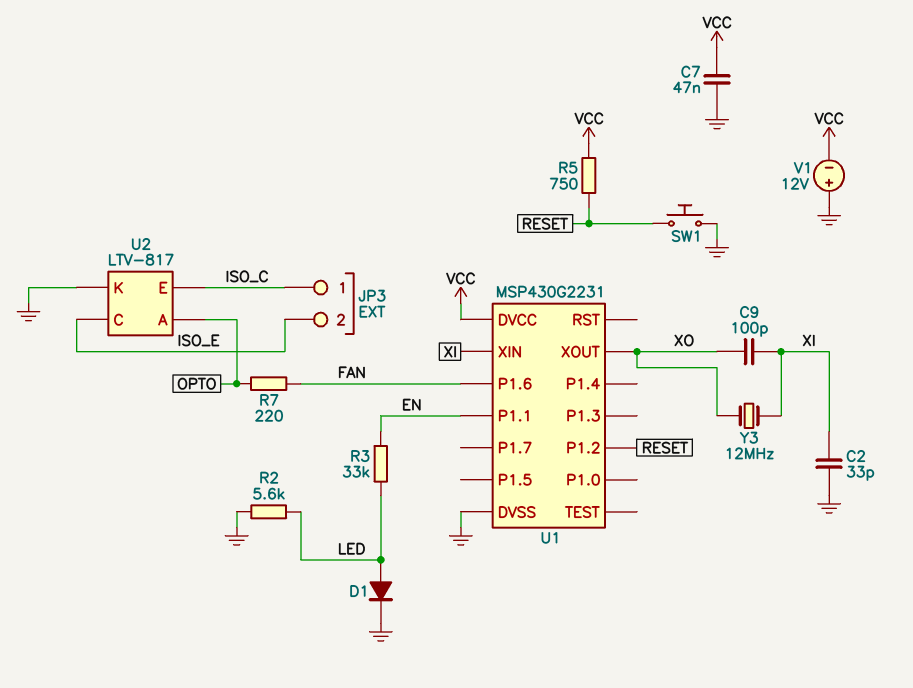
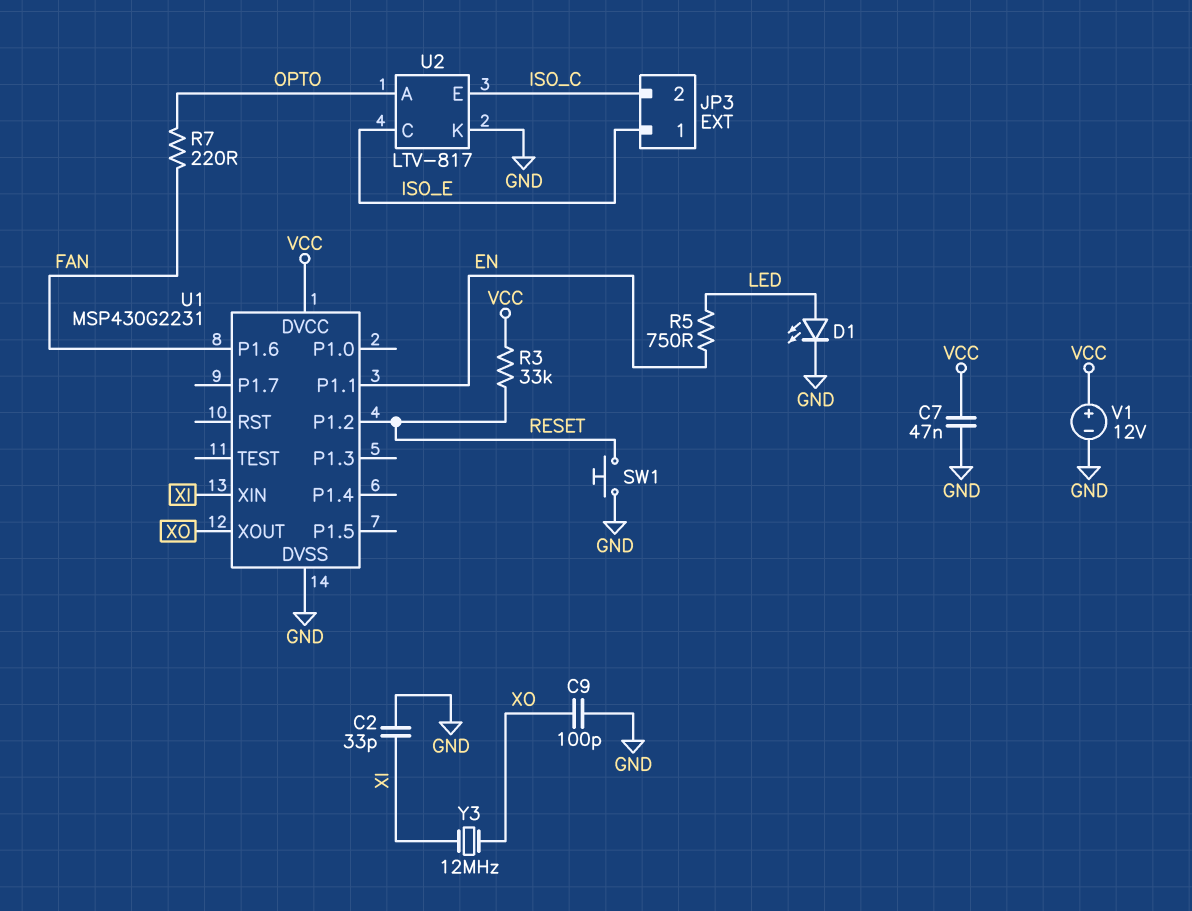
C9: 100pF (XI, XO) -> 100pF (GND, XO)
D1: diode (A LED, K GND) -> LED (A LED, K GND)
JP3 pin 1: ISO_C -> ISO_E
JP3 pin 2: ISO_E -> ISO_C
R2: 5.6k (GND, LED) -> none
R3: 33k (EN, LED) -> 33k (RESET, VCC)
R5: 750 (RESET, VCC) -> 750 (EN, LED)
V1: 12V (plus GND, minus VCC) -> 12V (plus VCC, minus GND)

